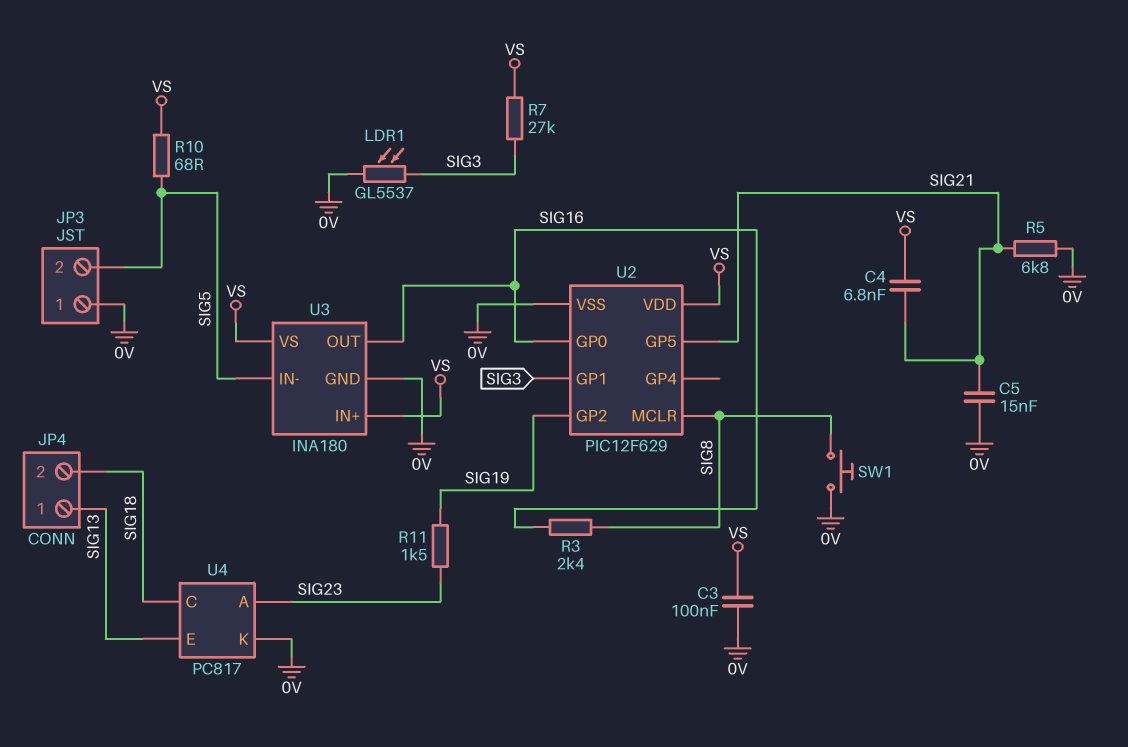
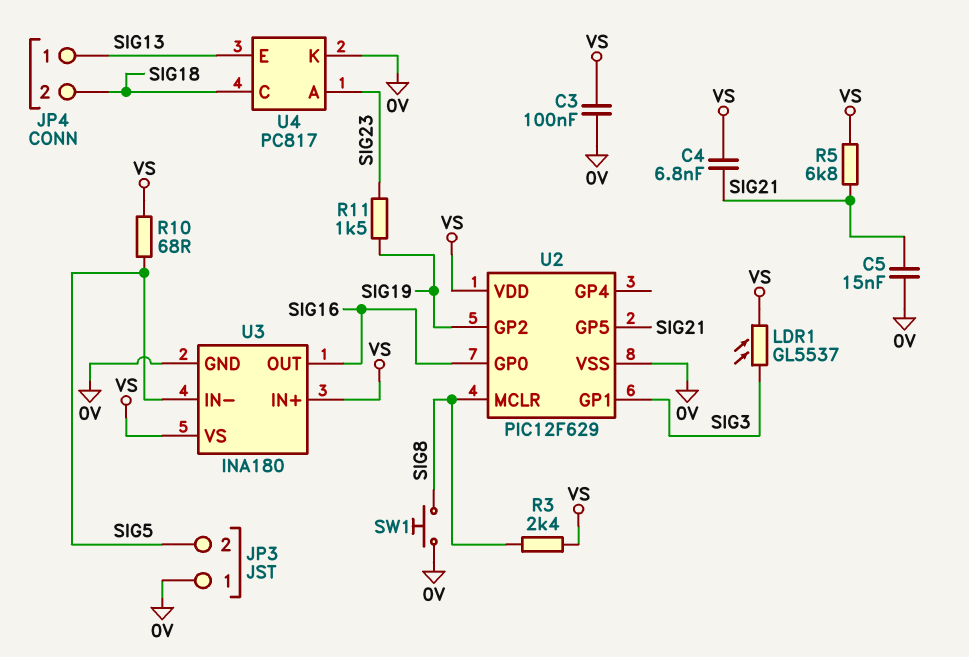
LDR1: GL5537 (0V, SIG3) -> GL5537 (SIG3, VS)
R3: 2.4k (SIG8, SIG16) -> 2.4k (SIG8, VS)
R5: 6.8k (0V, SIG21) -> 6.8k (SIG21, VS)
R7: 27k (SIG3, VS) -> none

